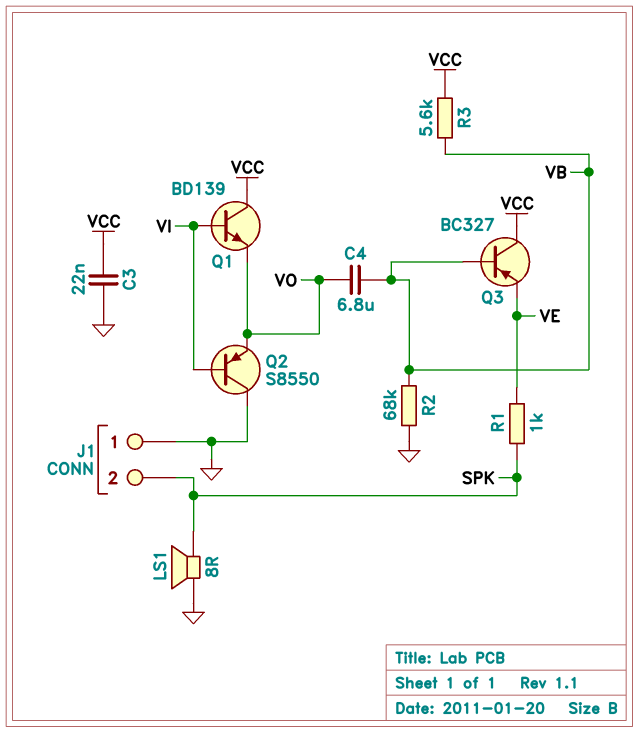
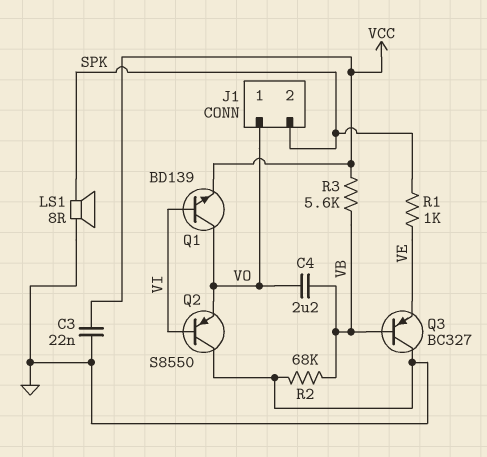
C4: 6.8uF (VB, VO) -> 2.2uF (VB, VO)
J1 pin 1: GND -> VO
Q1: NPN BD139 (B VI, C VCC, E VO) -> NPN BD139 (B VI, C VO, E VCC)
Q3: PNP BC327 (B VB, C VCC, E VE) -> PNP BC327 (B VB, C GND, E VE)

